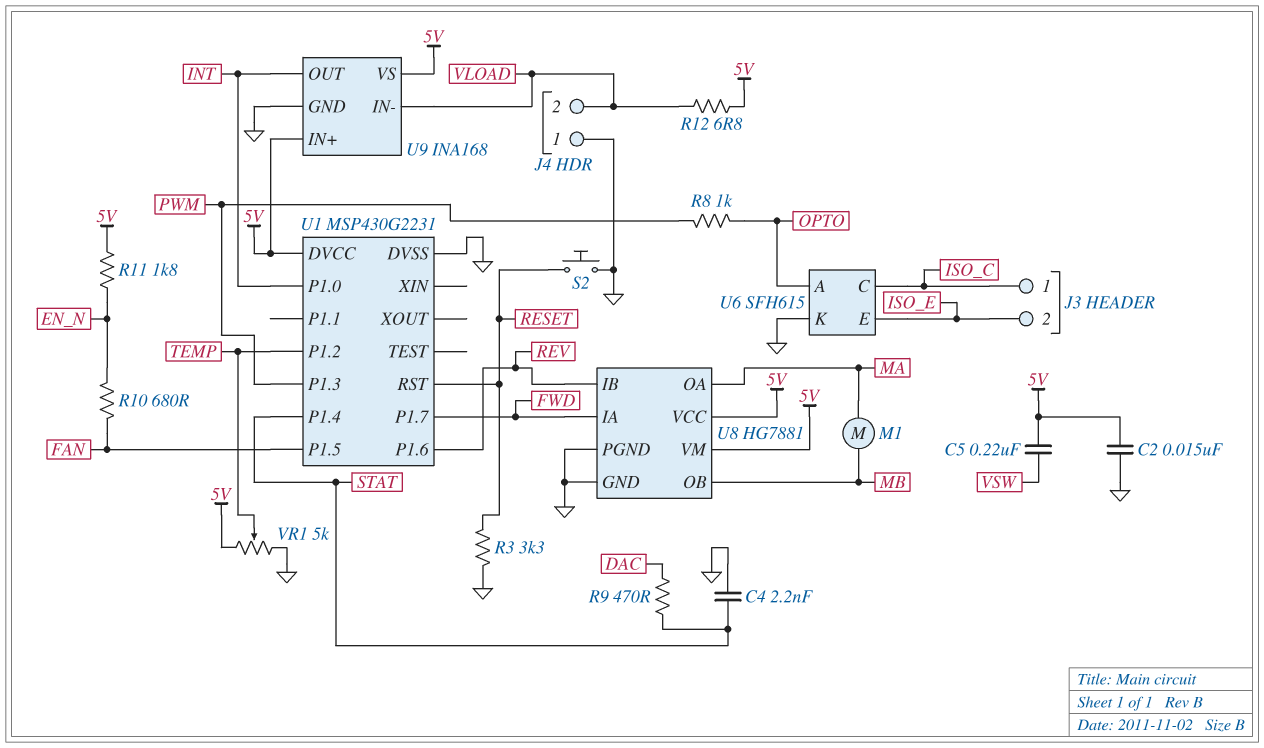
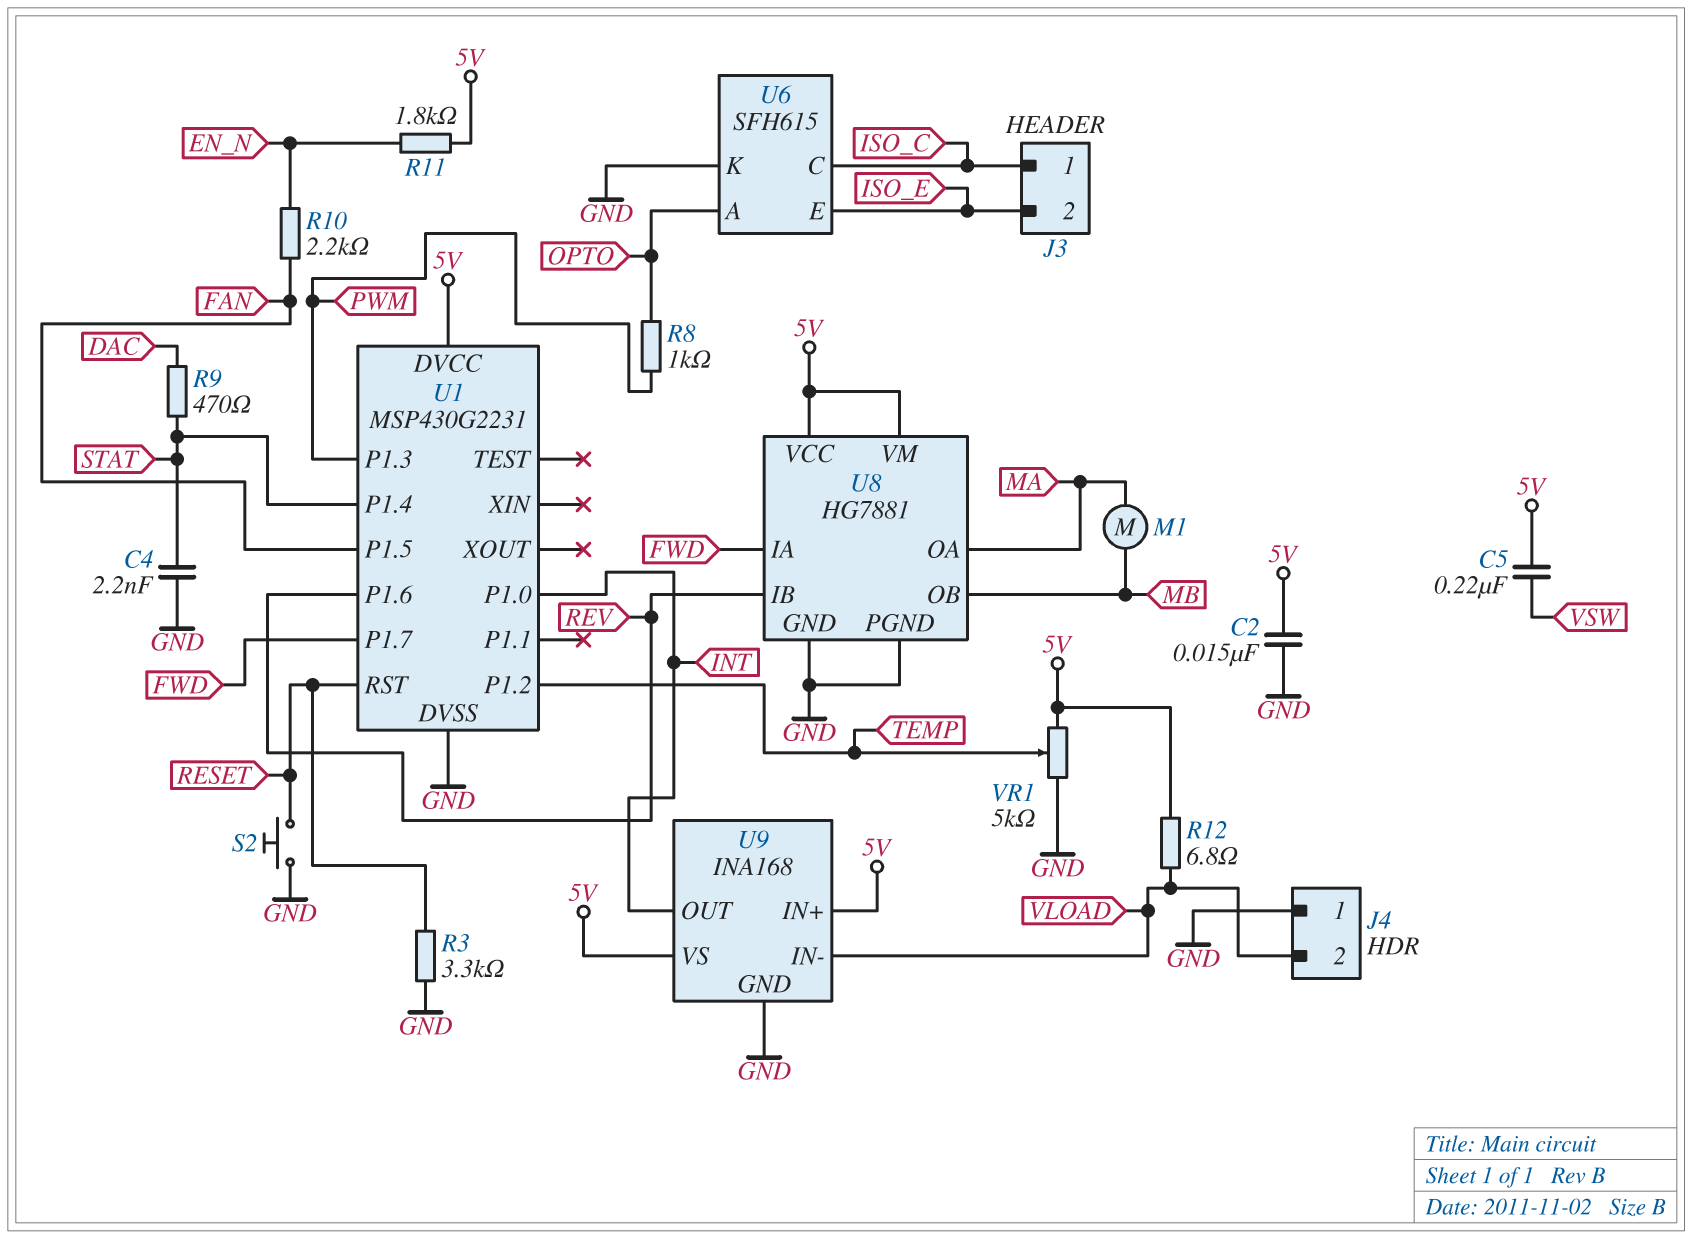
R10: 680 (EN_N, FAN) -> 2.2k (EN_N, FAN)

